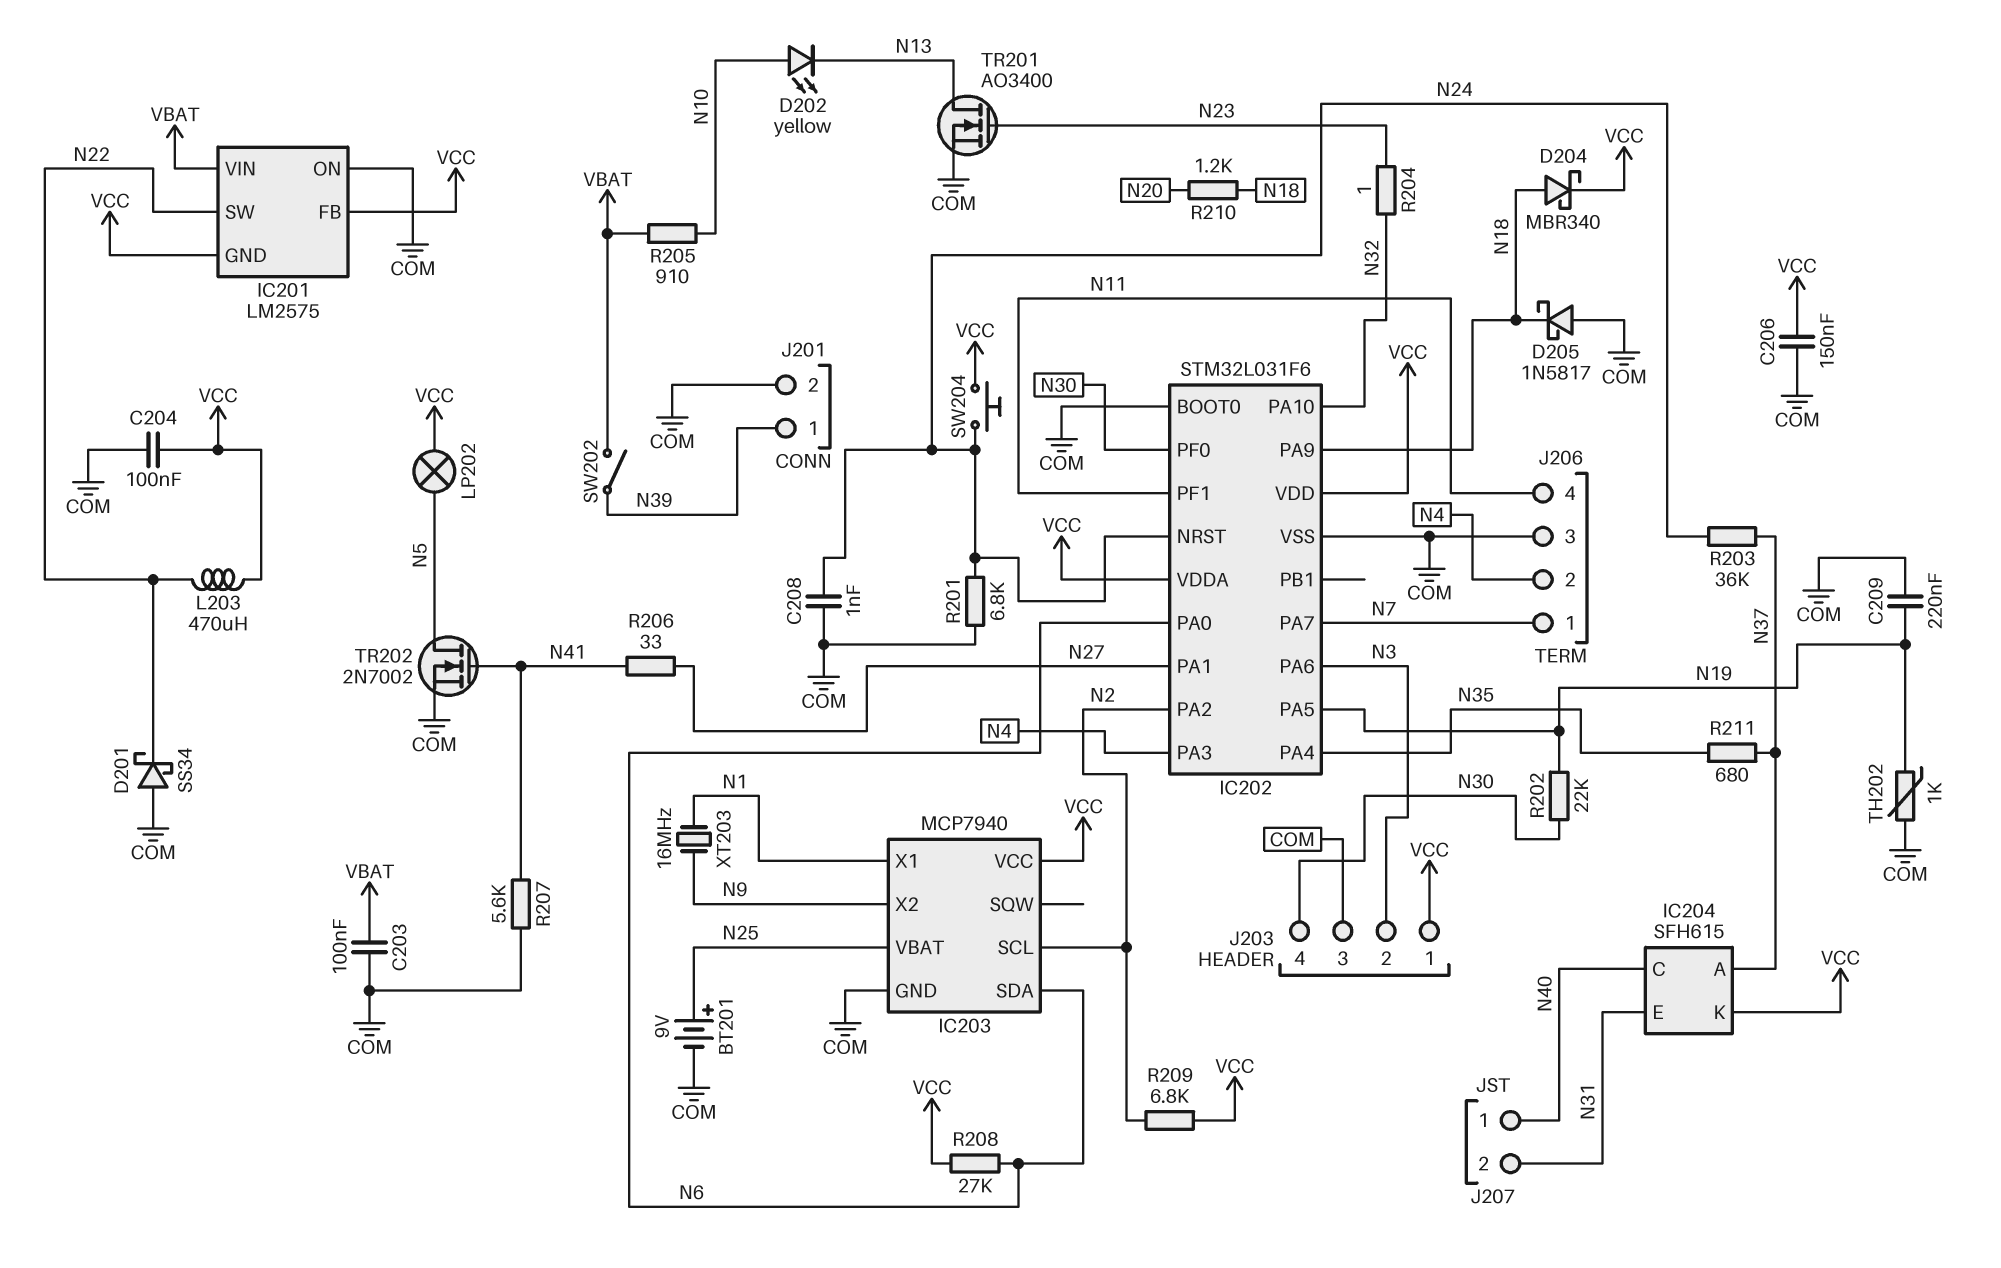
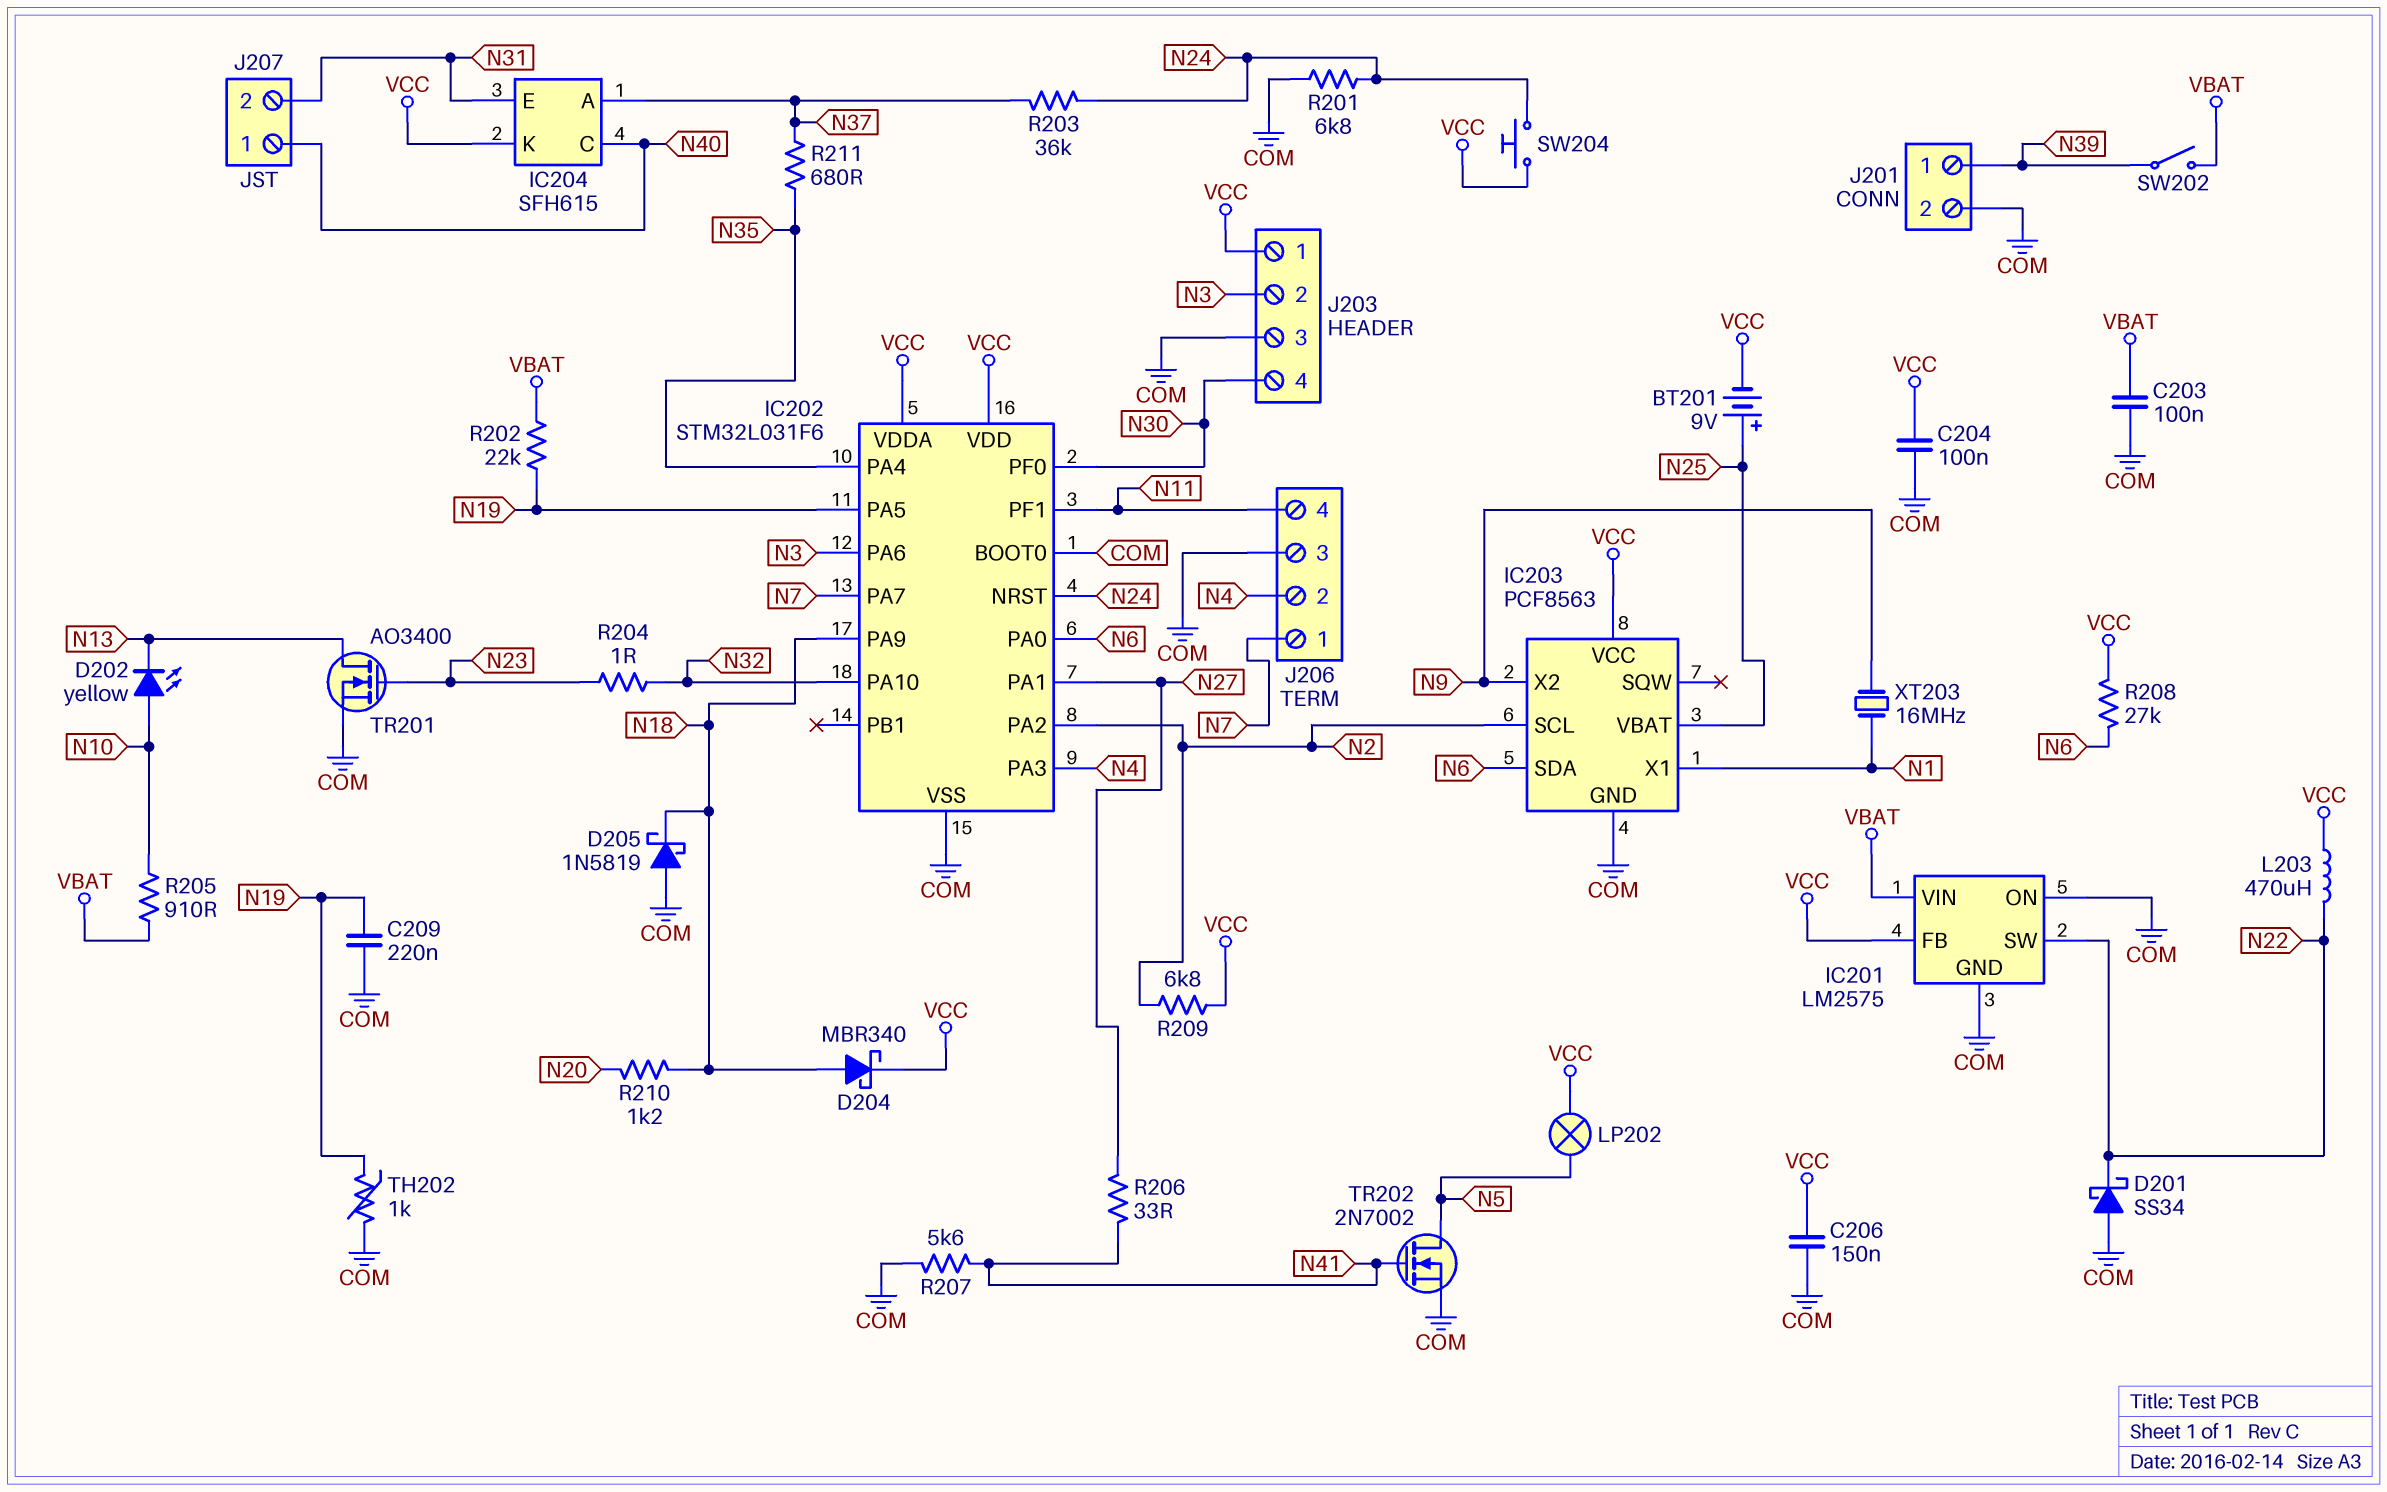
BT201: 9V (plus N25, minus COM) -> 9V (plus N25, minus VCC)
C208: 1nF (COM, N24) -> none
D205: schottky 1N5817 (A COM, K N18) -> schottky 1N5819 (A COM, K N18)
IC201 pin GND: VCC -> COM
IC203: MCP7940 -> PCF8563
R202: 22k (N19, N30) -> 22k (N19, VBAT)

